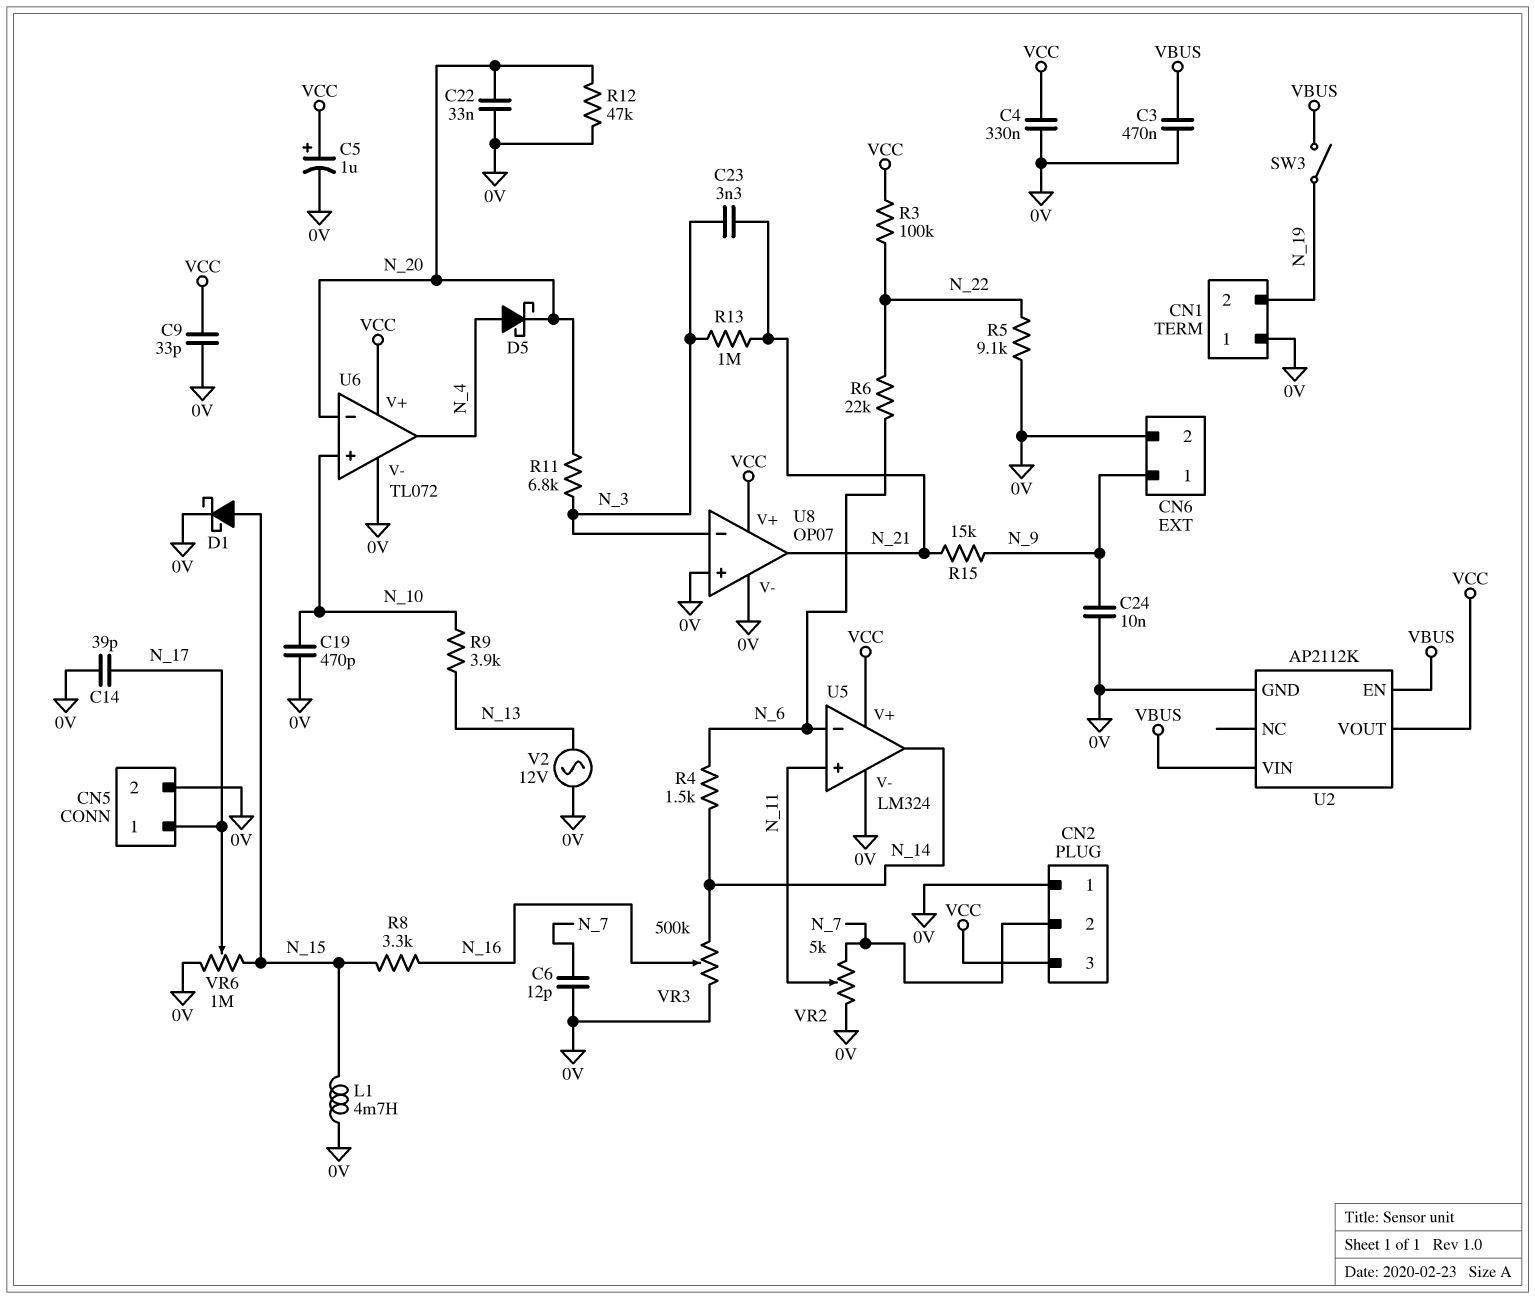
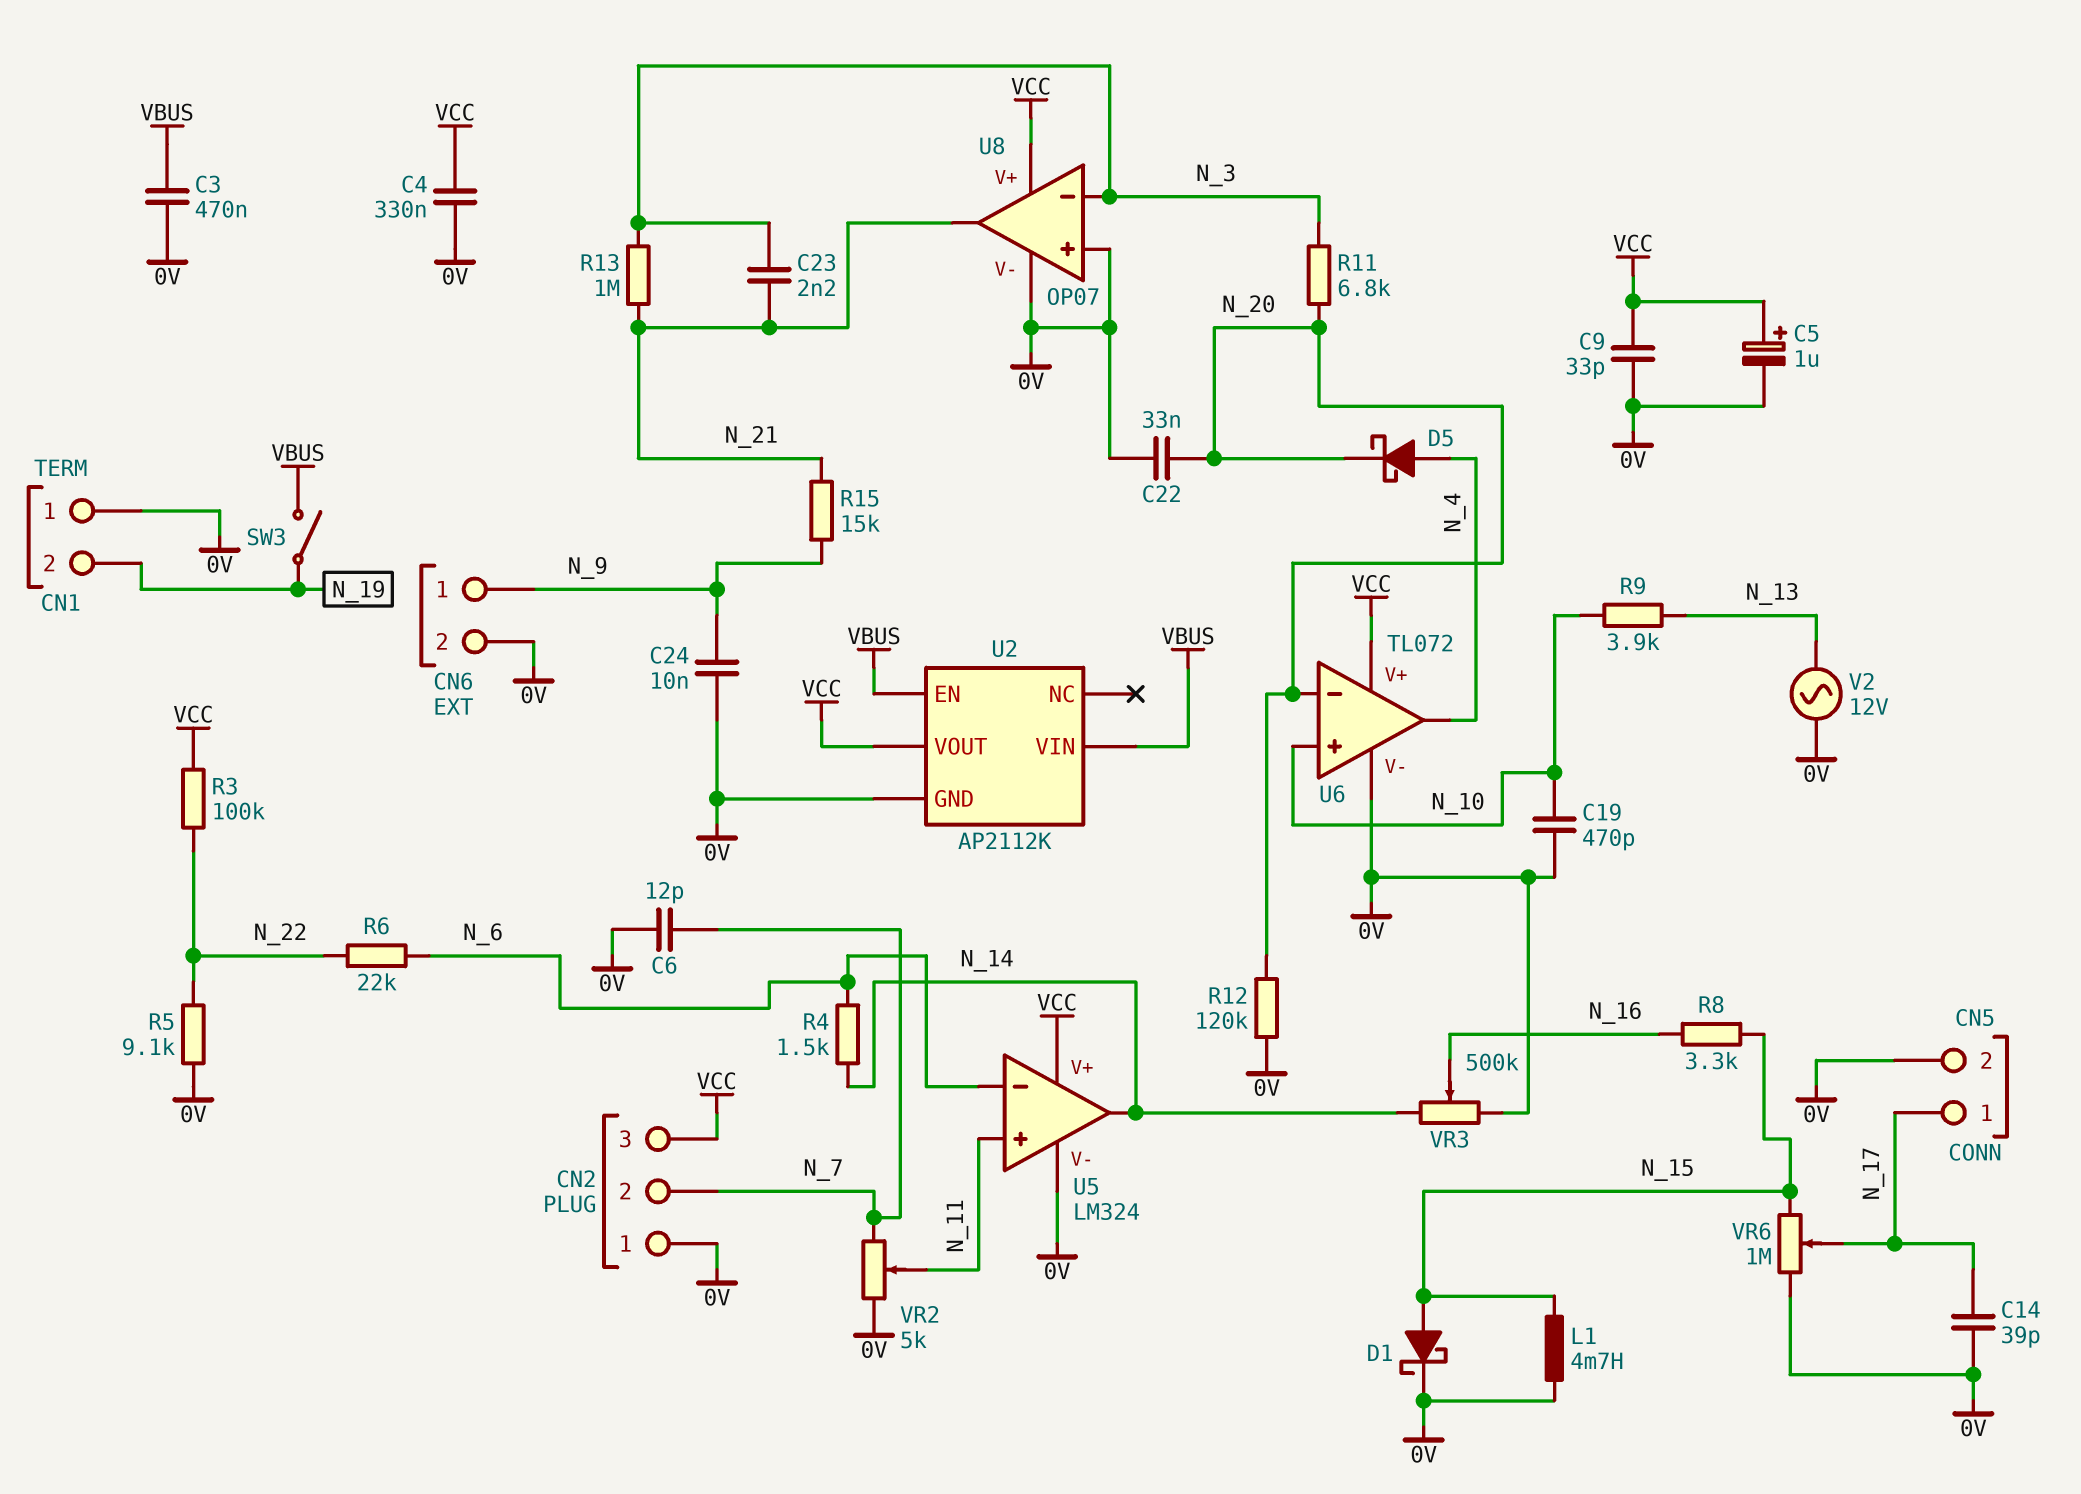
C23: 3.3nF (N_3, N_21) -> 2.2nF (N_3, N_21)
R12: 47k (0V, N_20) -> 120k (0V, N_20)

